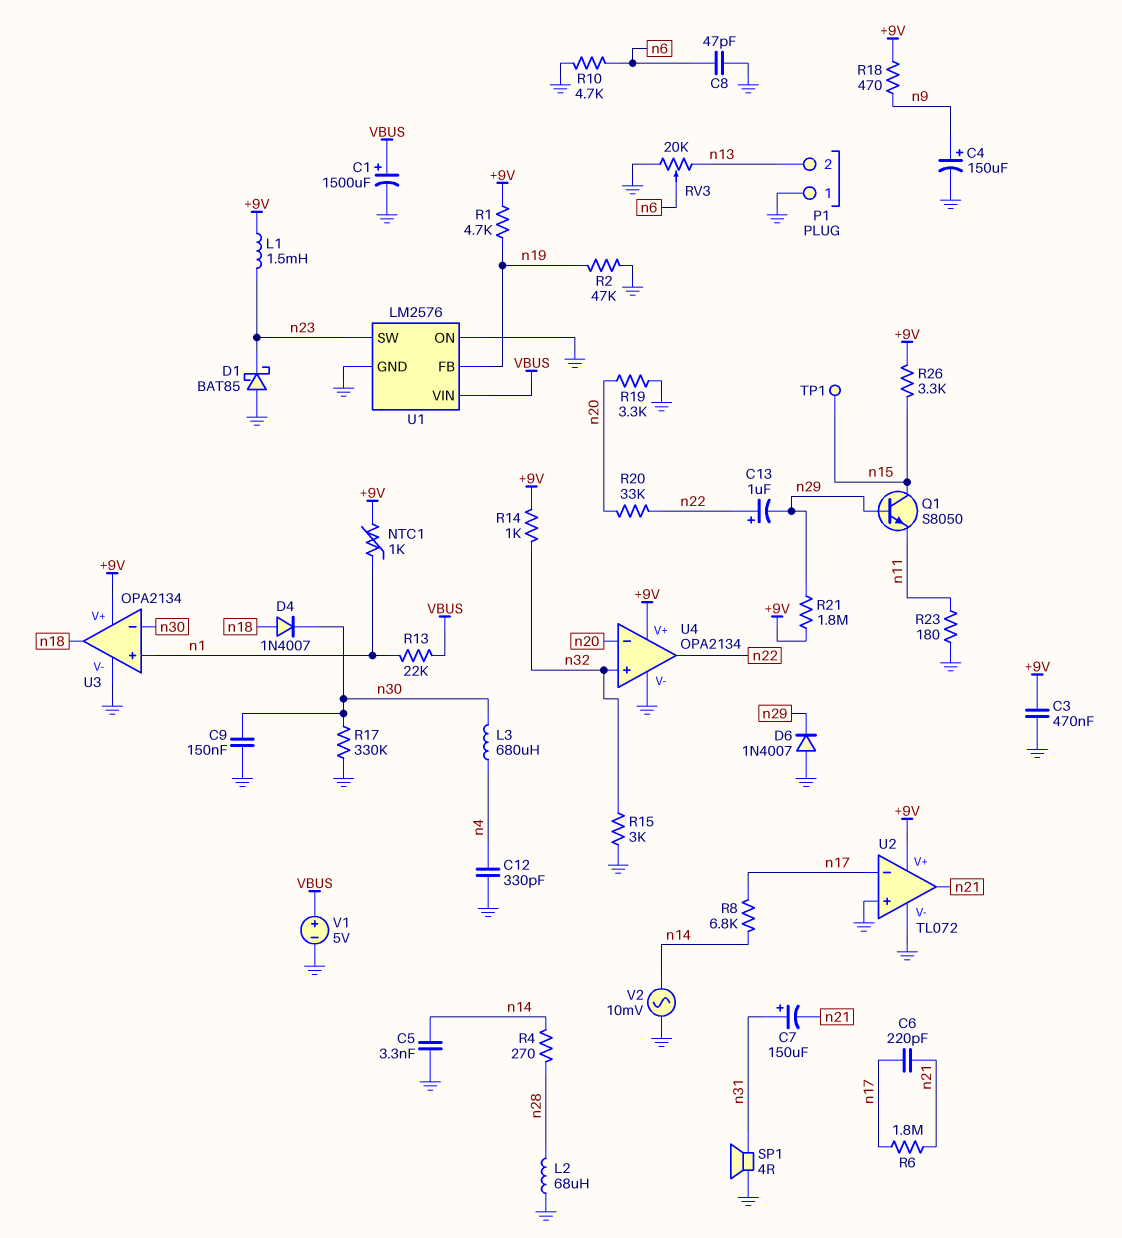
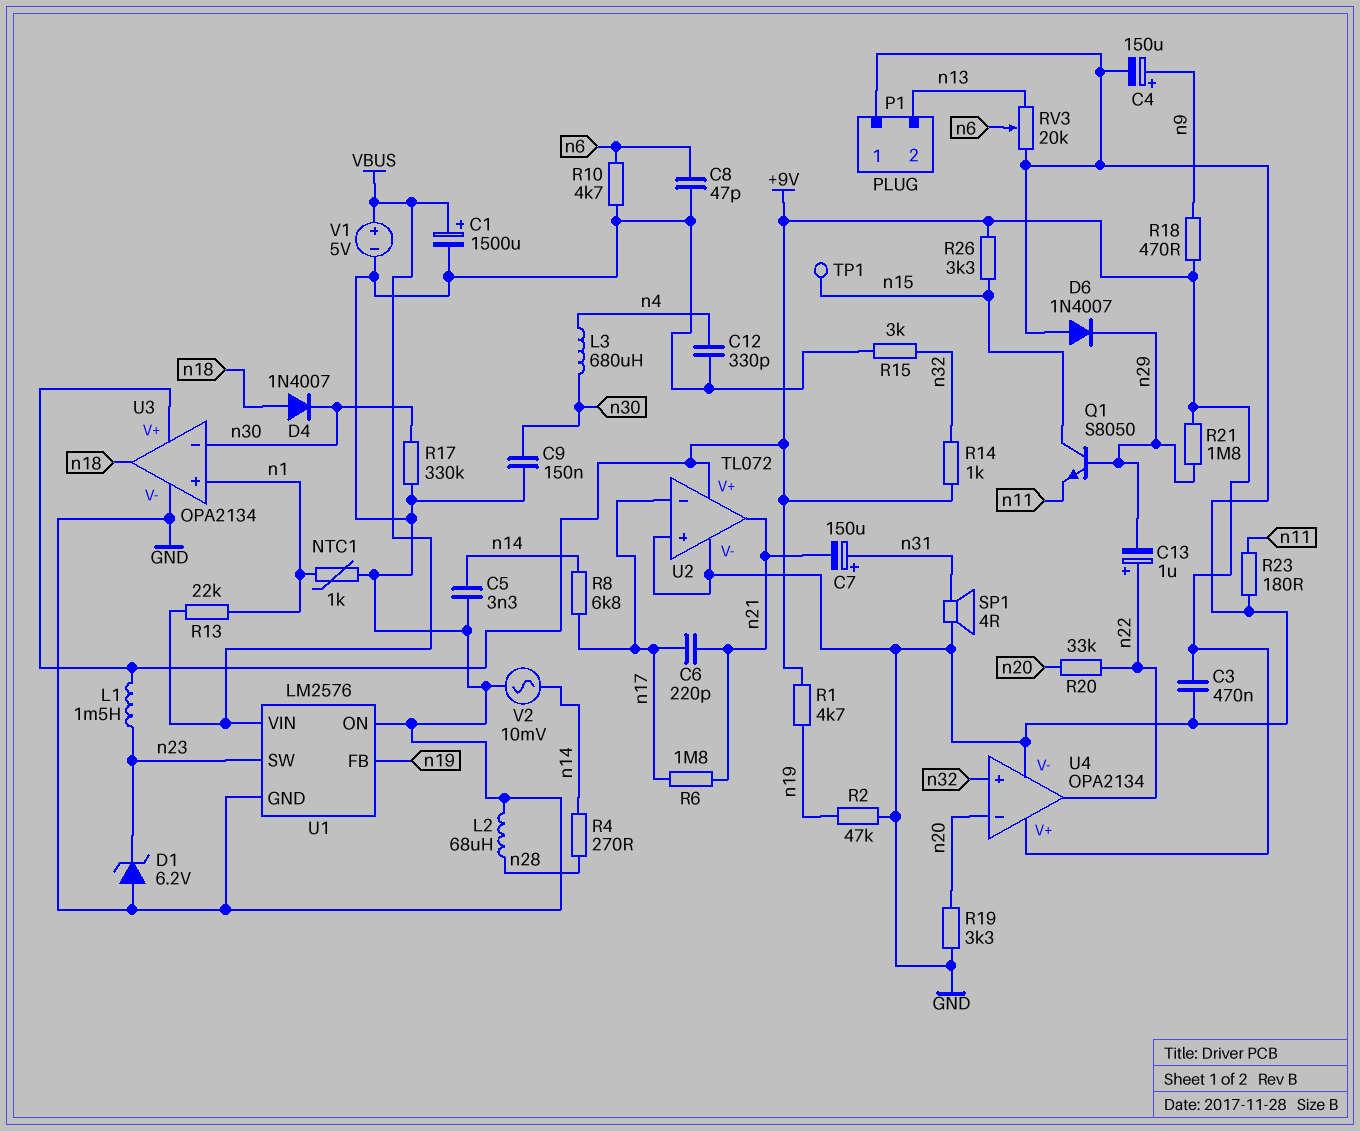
D1: schottky BAT85 (A GND, K n23) -> zener 6.2V (A GND, K n23)
NTC1: 1k (+9V, n1) -> 1k (GND, n1)

